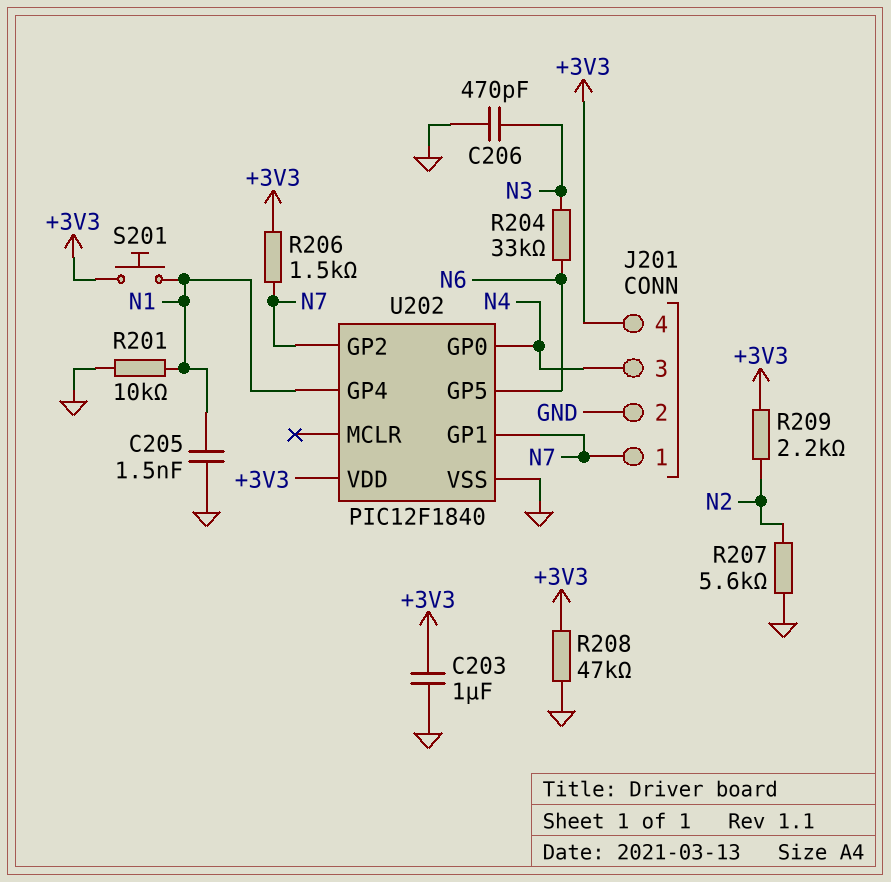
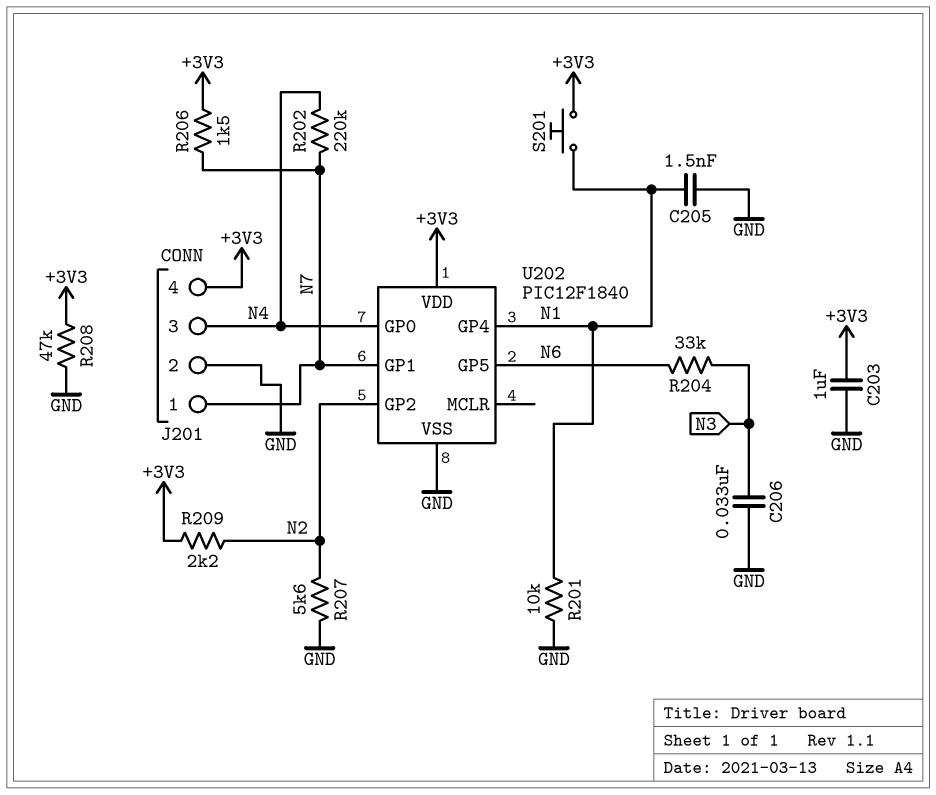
C206: 470pF (GND, N3) -> 33nF (GND, N3)
R202: none -> 220k (N4, N7)
U202 pin GP2: N7 -> N2

